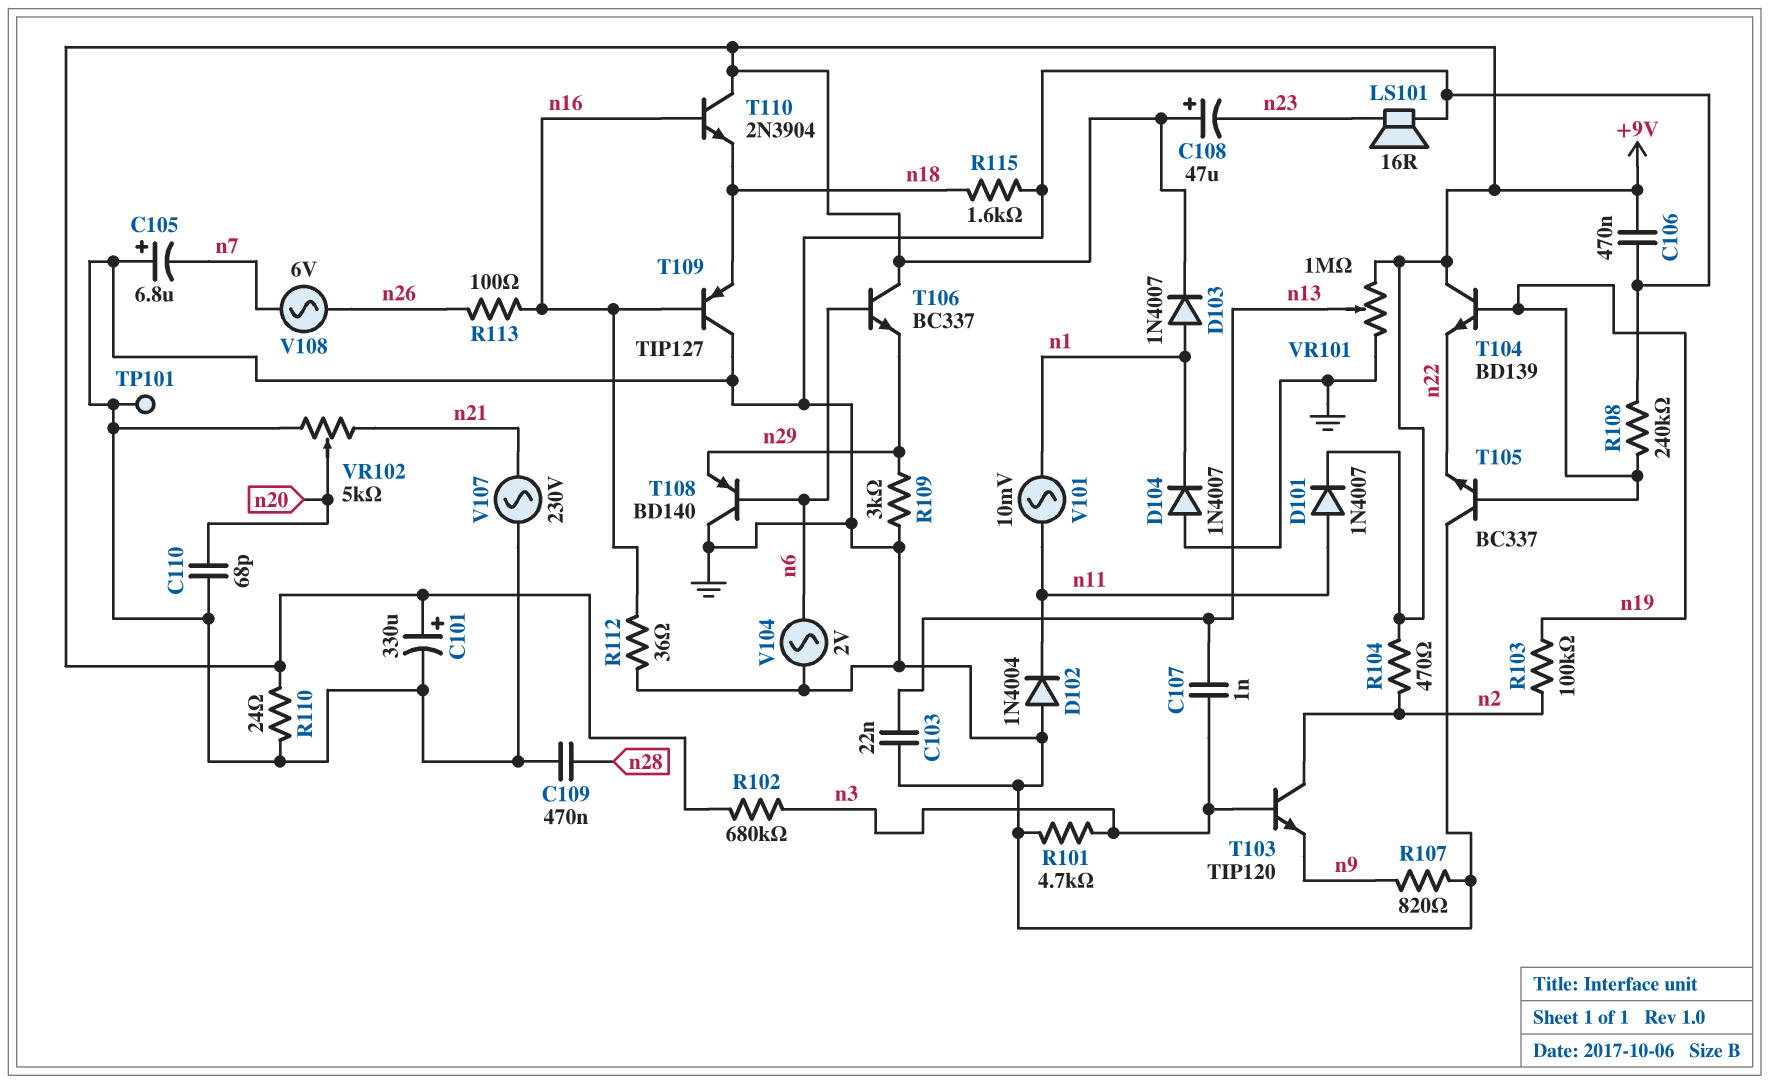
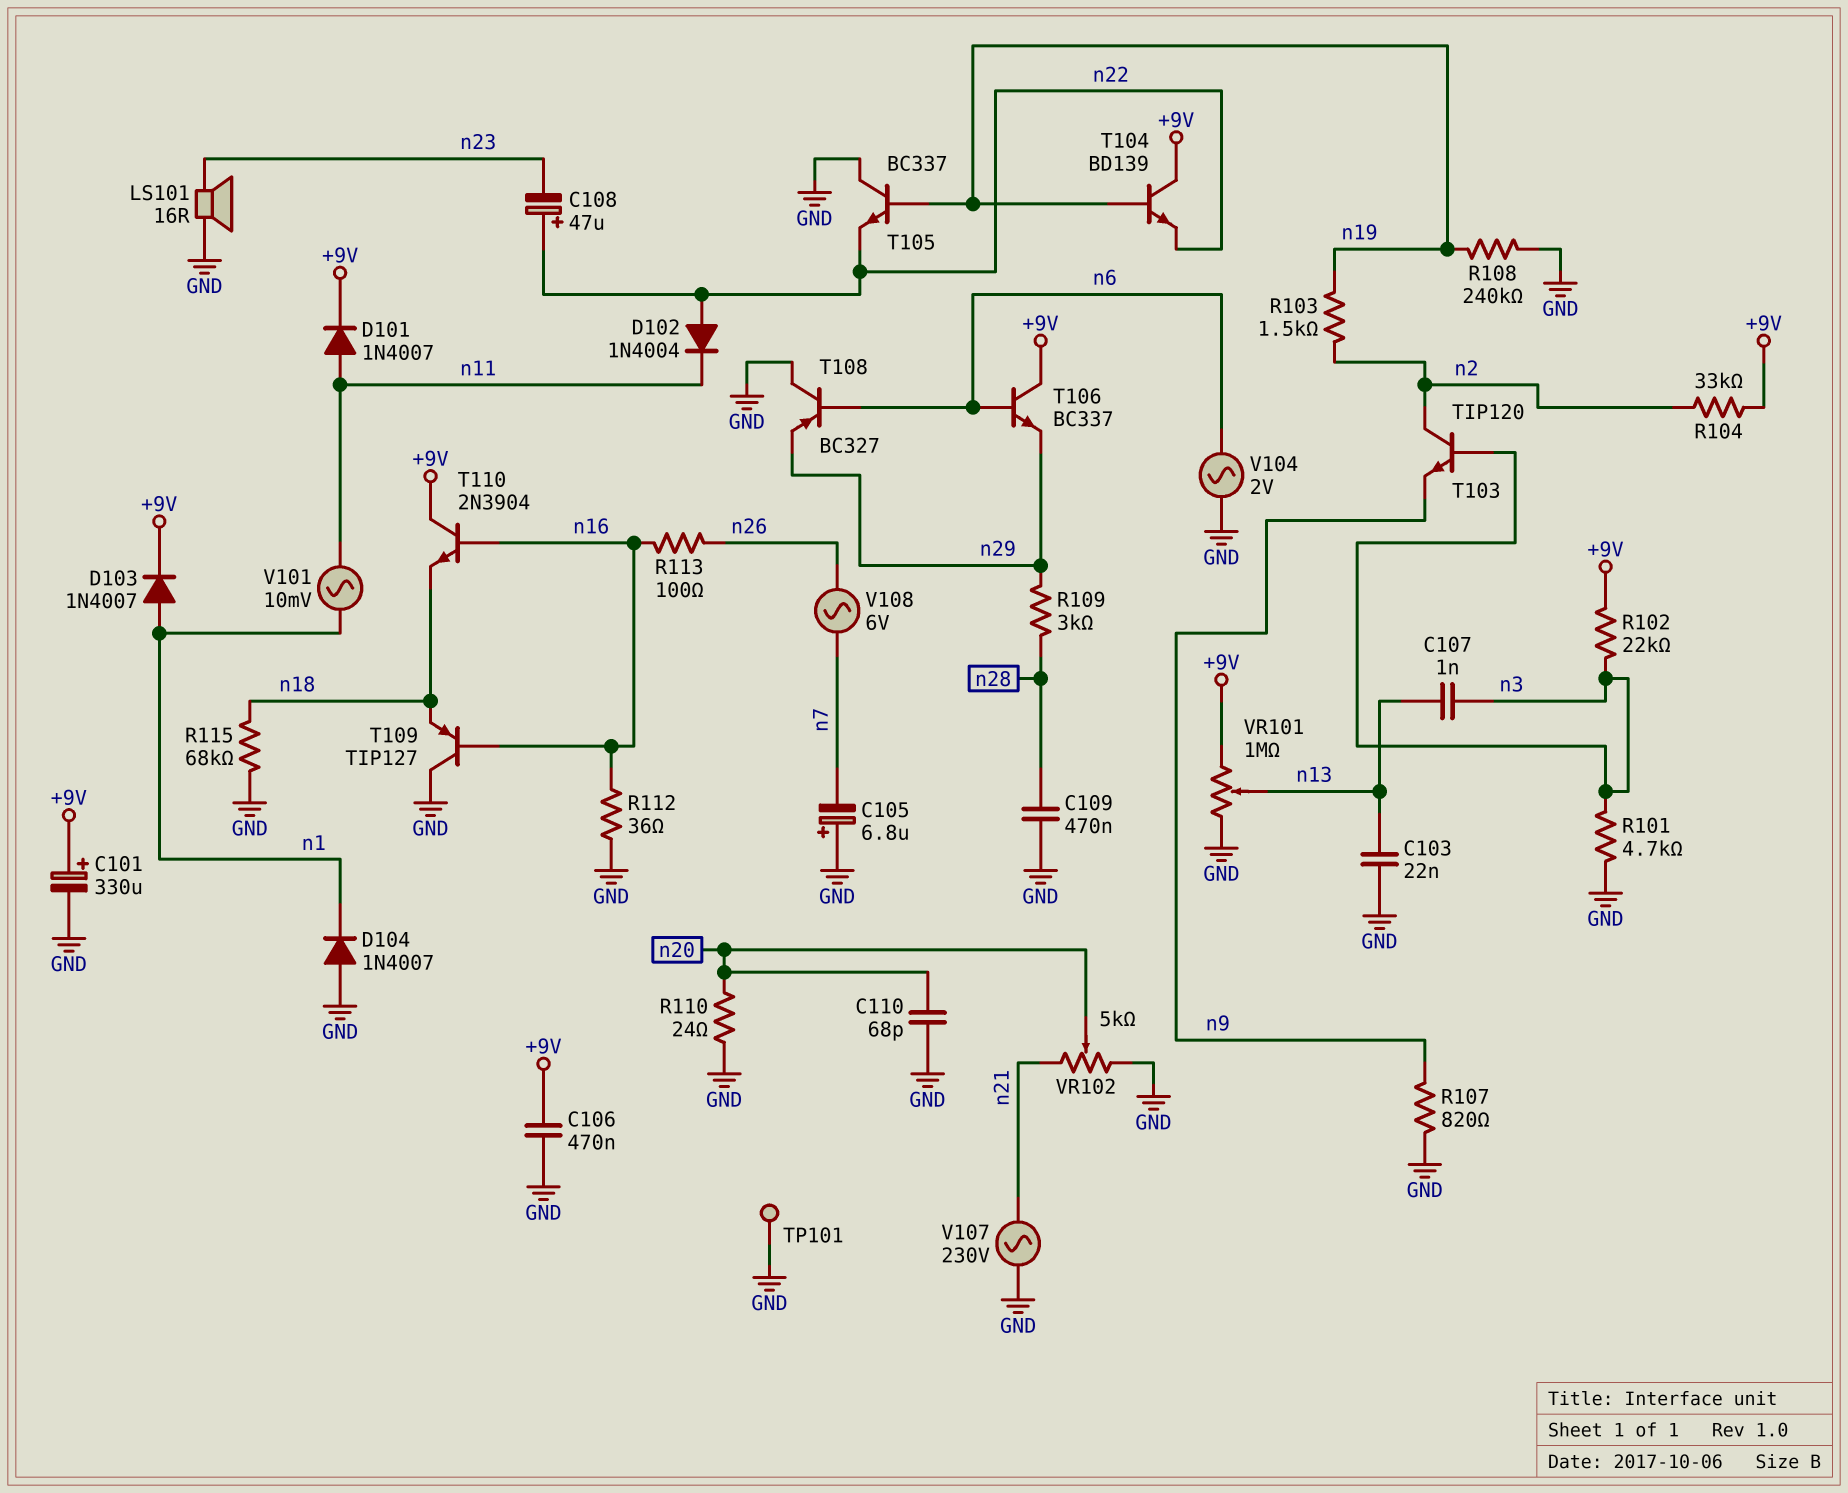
C108: 47uF (plus +9V, minus n23) -> 47uF (plus n22, minus n23)
D102: diode 1N4004 (A GND, K n11) -> diode 1N4004 (A n22, K n11)
R102: 680k (+9V, n3) -> 22k (+9V, n3)
R103: 100k (n2, n19) -> 1.5k (n2, n19)
R104: 470 (+9V, n2) -> 33k (+9V, n2)
R109: 3k (GND, n29) -> 3k (n28, n29)
R110: 24 (+9V, GND) -> 24 (GND, n20)
R115: 1.6k (GND, n18) -> 68k (GND, n18)
T108: PNP BD140 (B n6, C GND, E n29) -> PNP BC327 (B n6, C GND, E n29)

